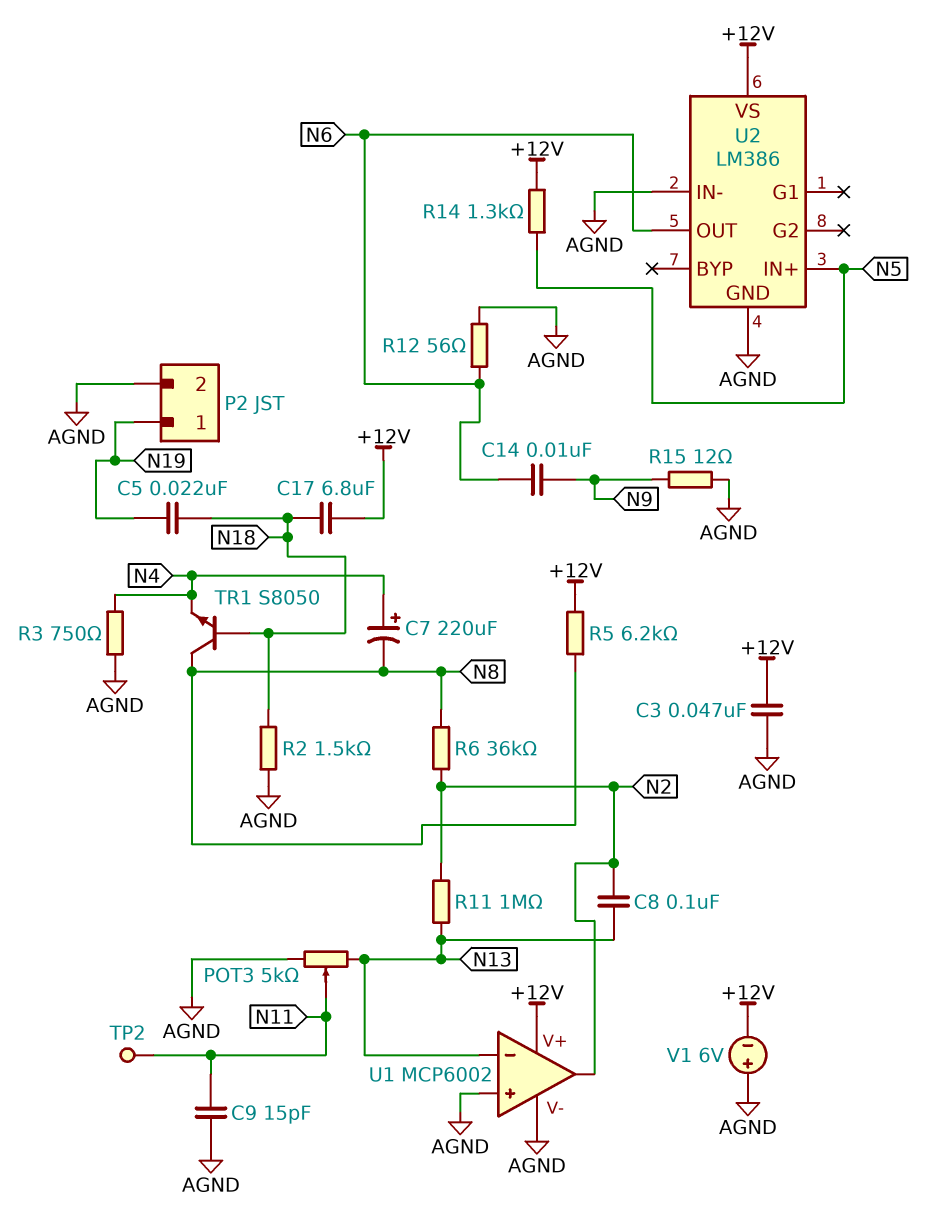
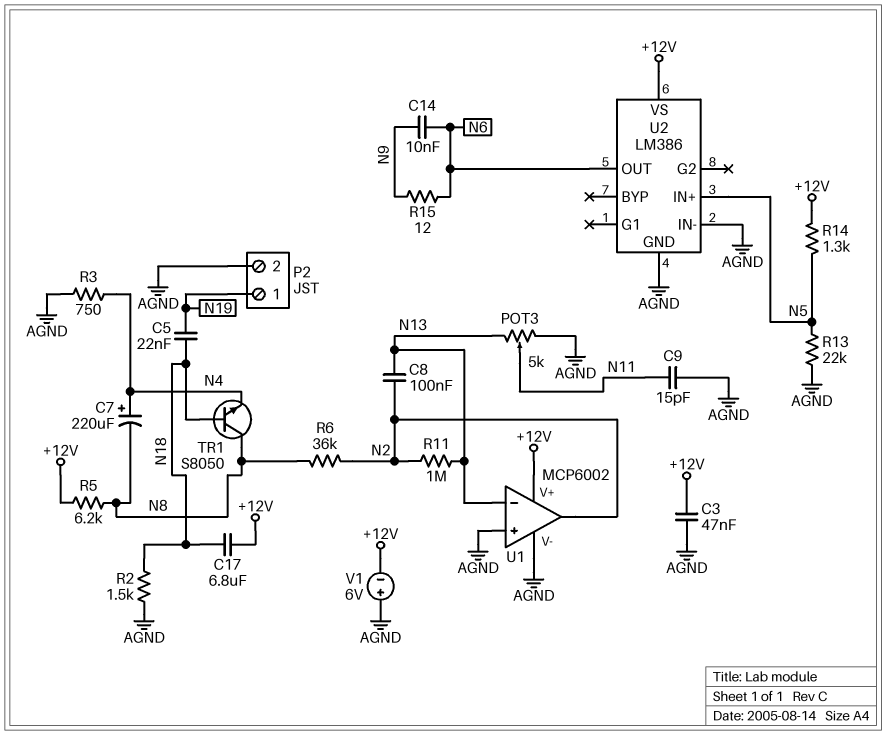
R12: 56 (AGND, N6) -> none
R13: none -> 22k (AGND, N5)
R15: 12 (AGND, N9) -> 12 (N6, N9)
TP2: test point (N11) -> none

